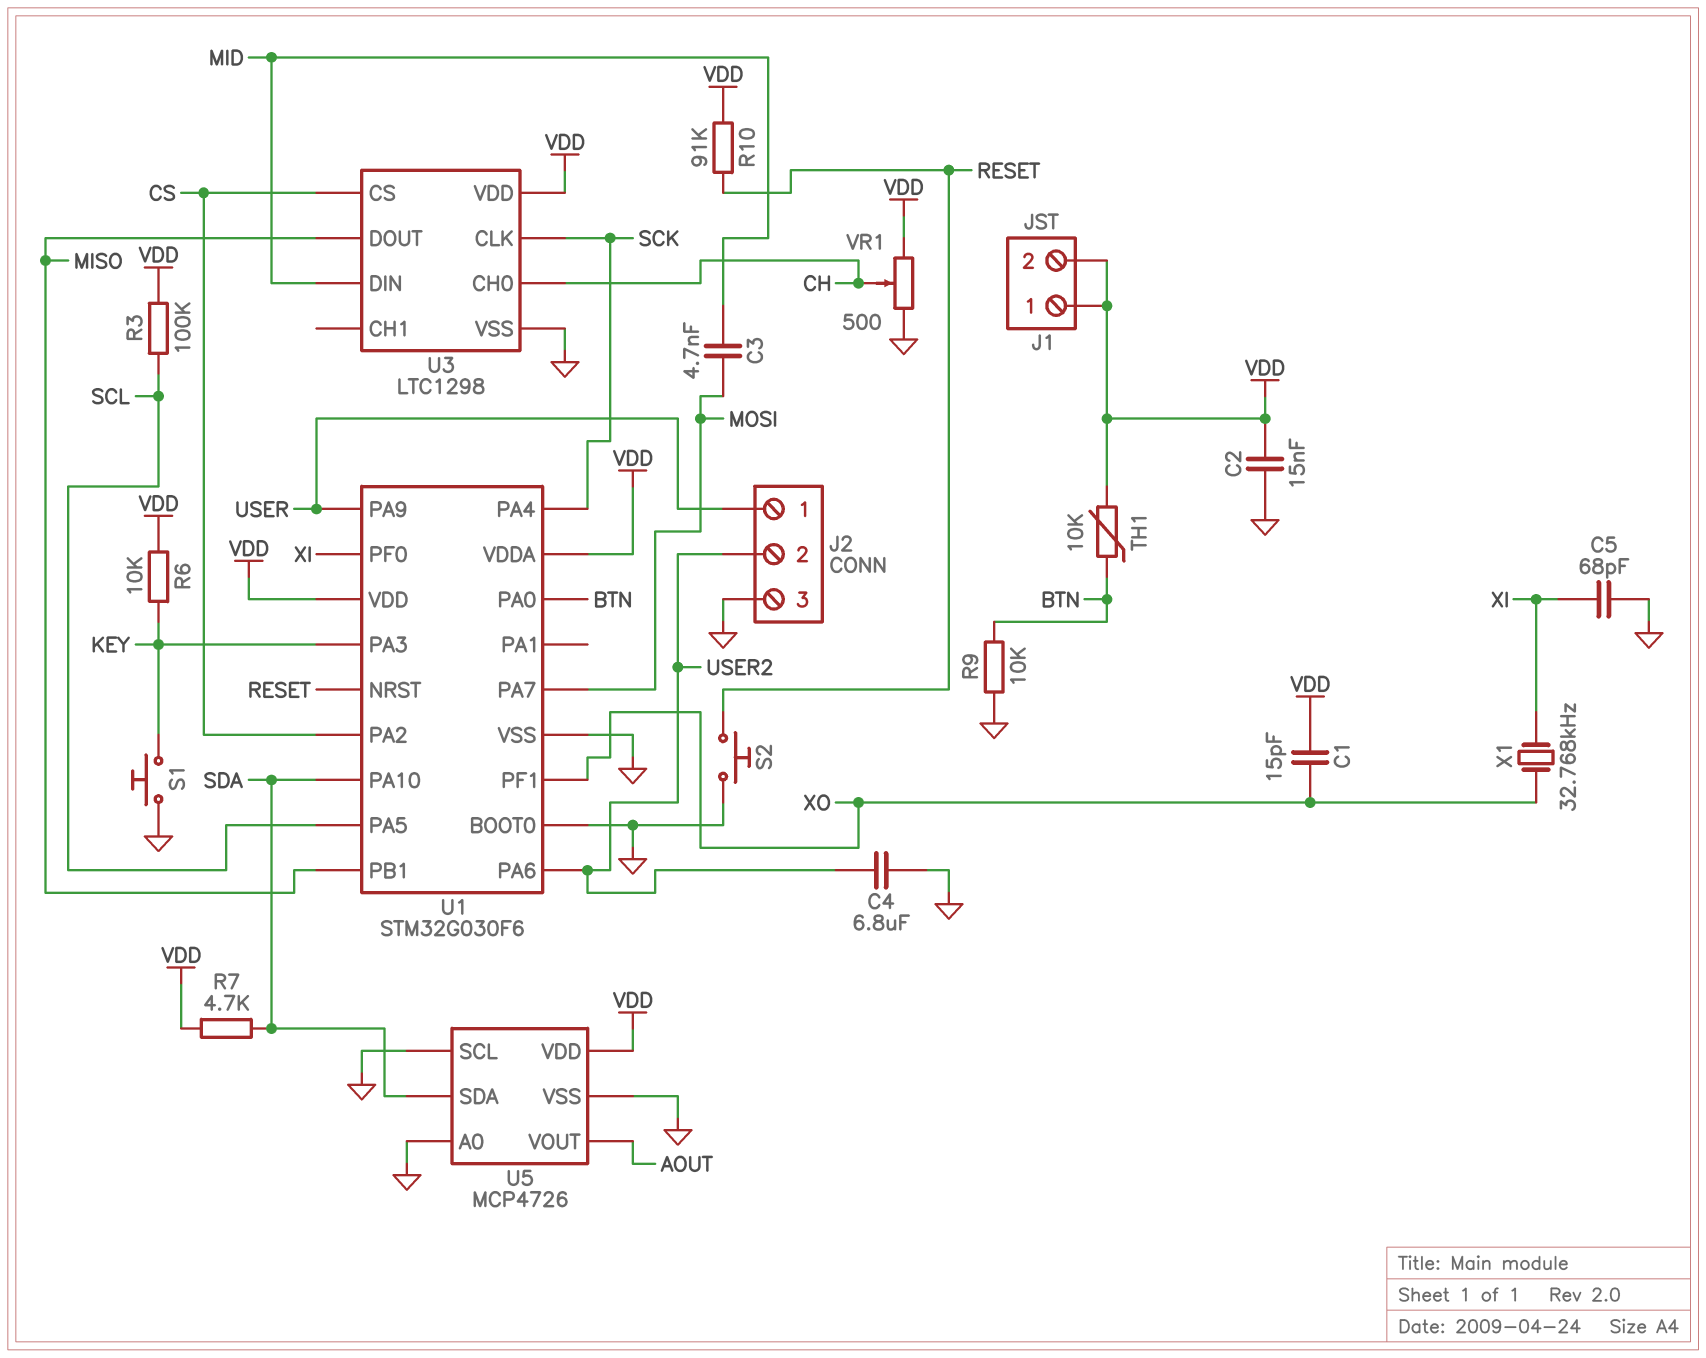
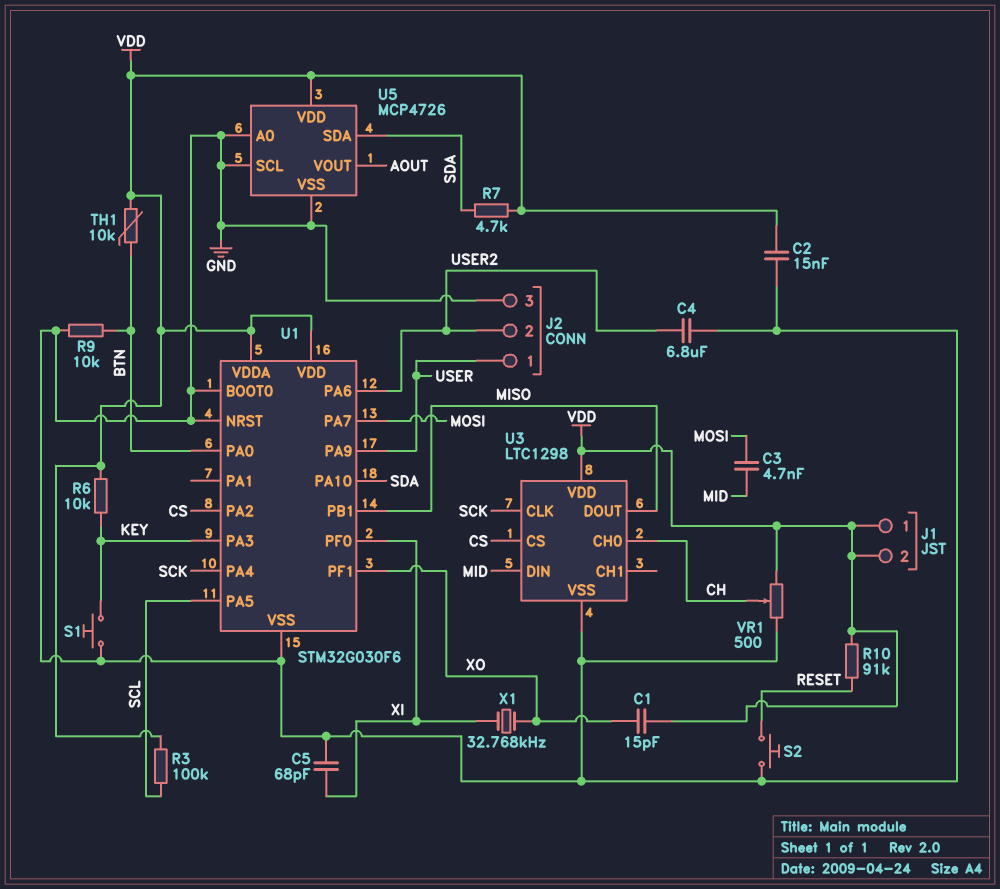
U1 pin NRST: RESET -> GND

